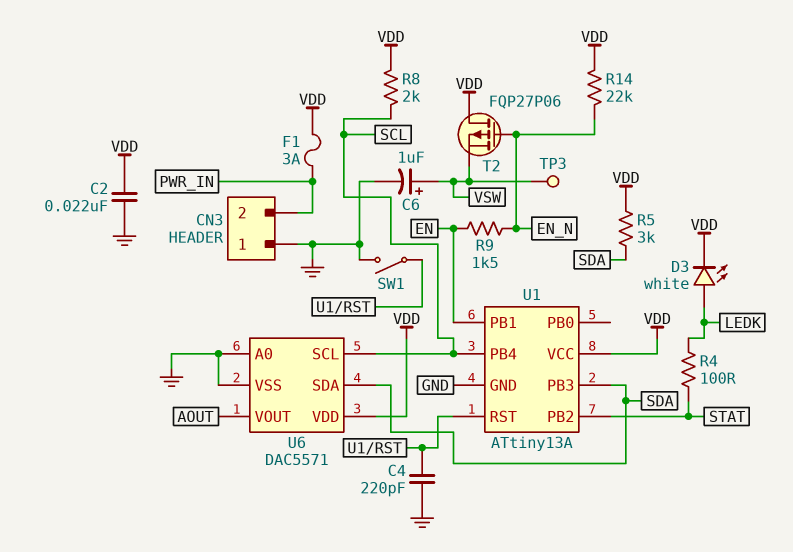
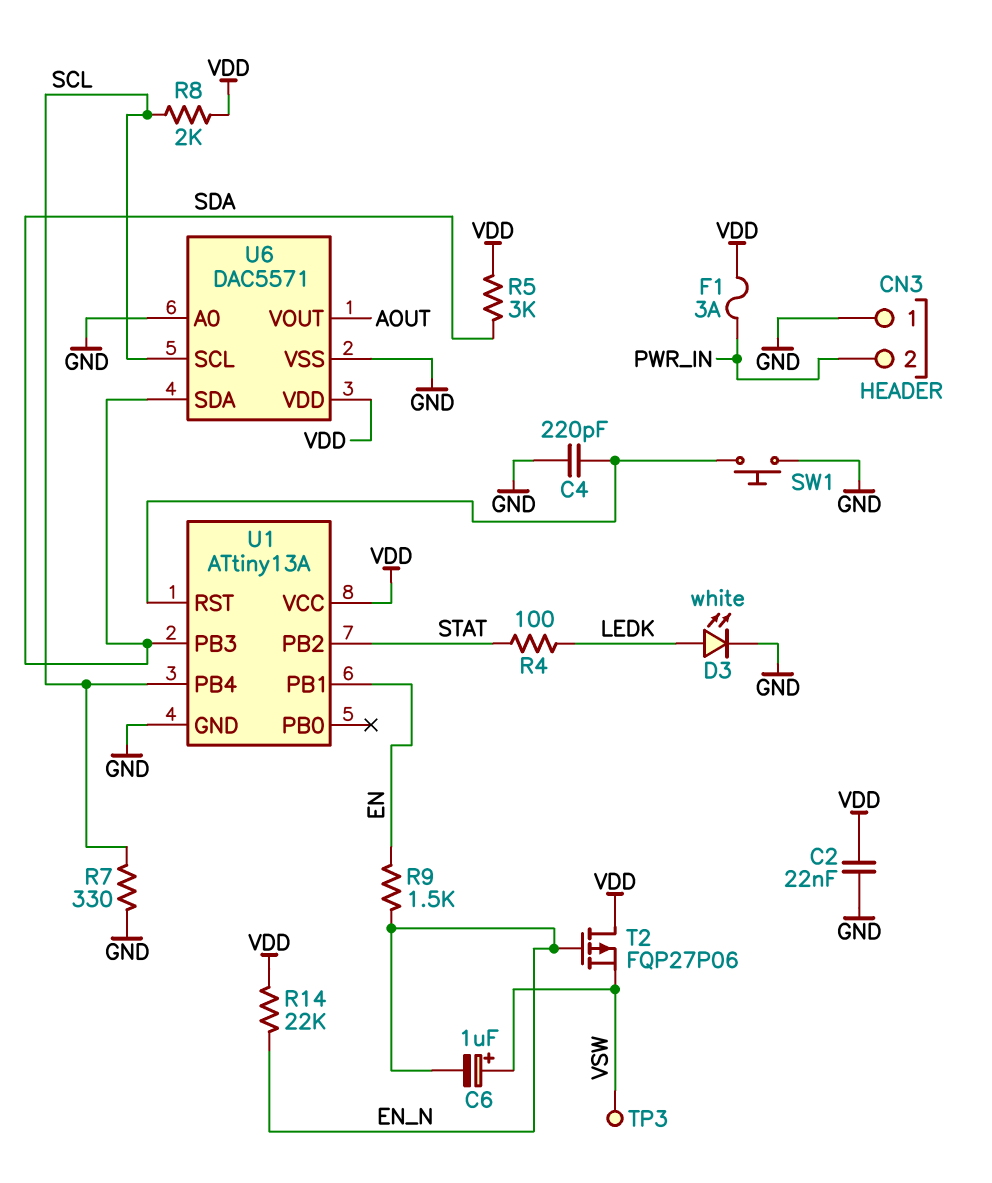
C6: 1uF (plus VSW, minus GND) -> 1uF (plus VSW, minus EN_N)
D3: LED white (A LEDK, K VDD) -> LED white (A LEDK, K GND)
R7: none -> 330 (GND, SCL)
SW1: switch (GND, U1/RST) -> button (GND, U1/RST)

